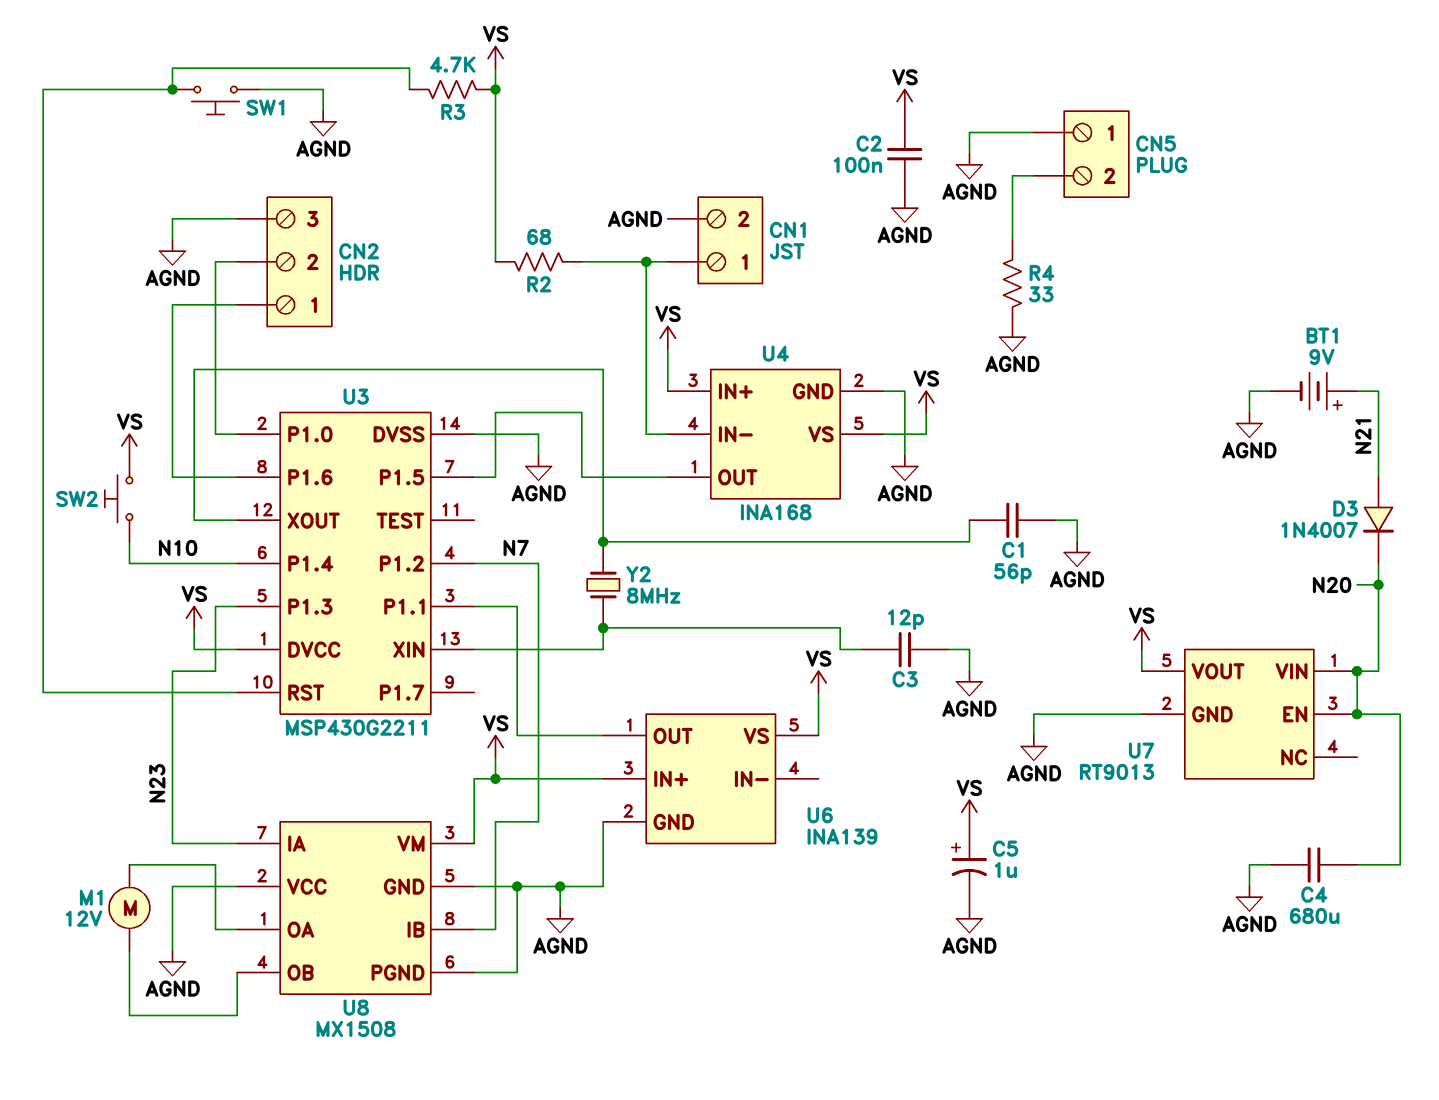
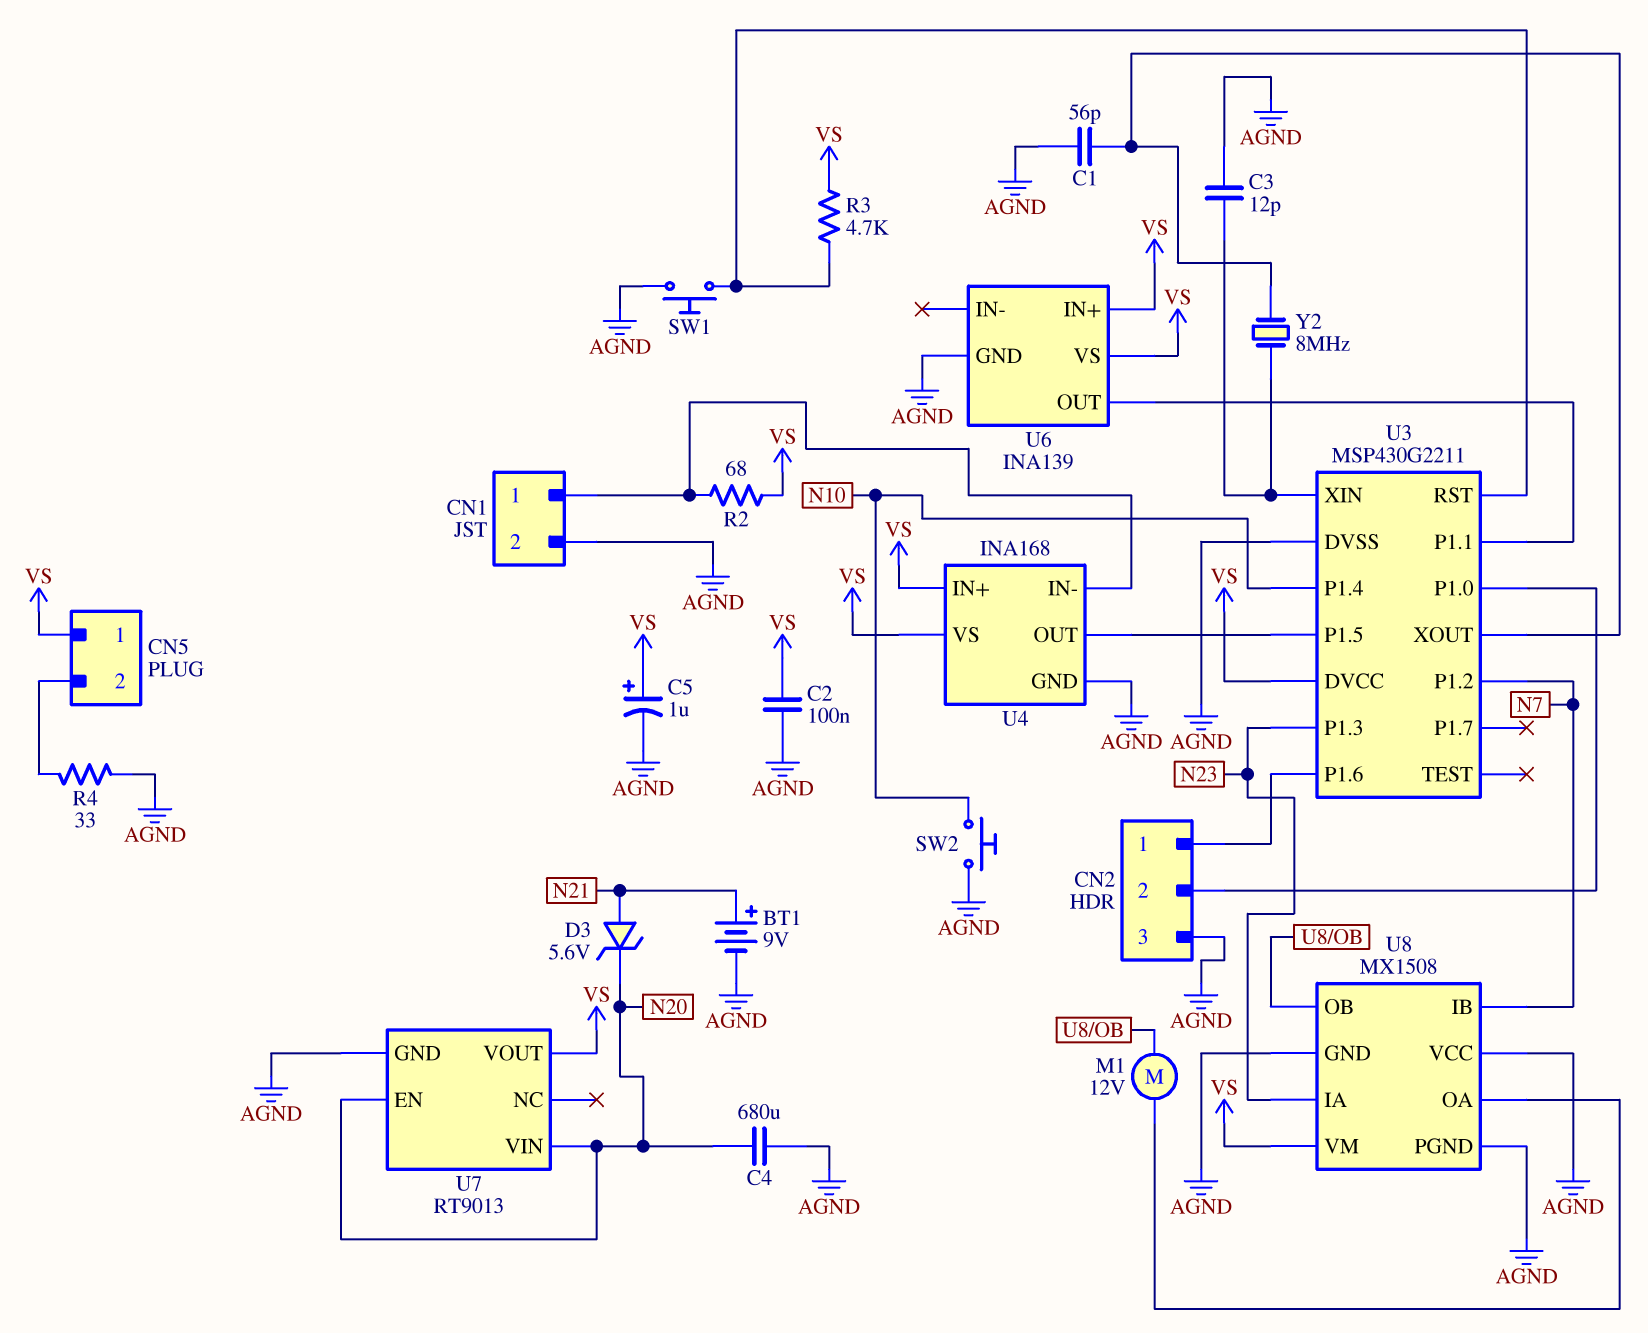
CN5 pin 1: AGND -> VS
D3: diode 1N4007 (A N21, K N20) -> zener 5.6V (A N21, K N20)
SW2: button (N10, VS) -> button (AGND, N10)

